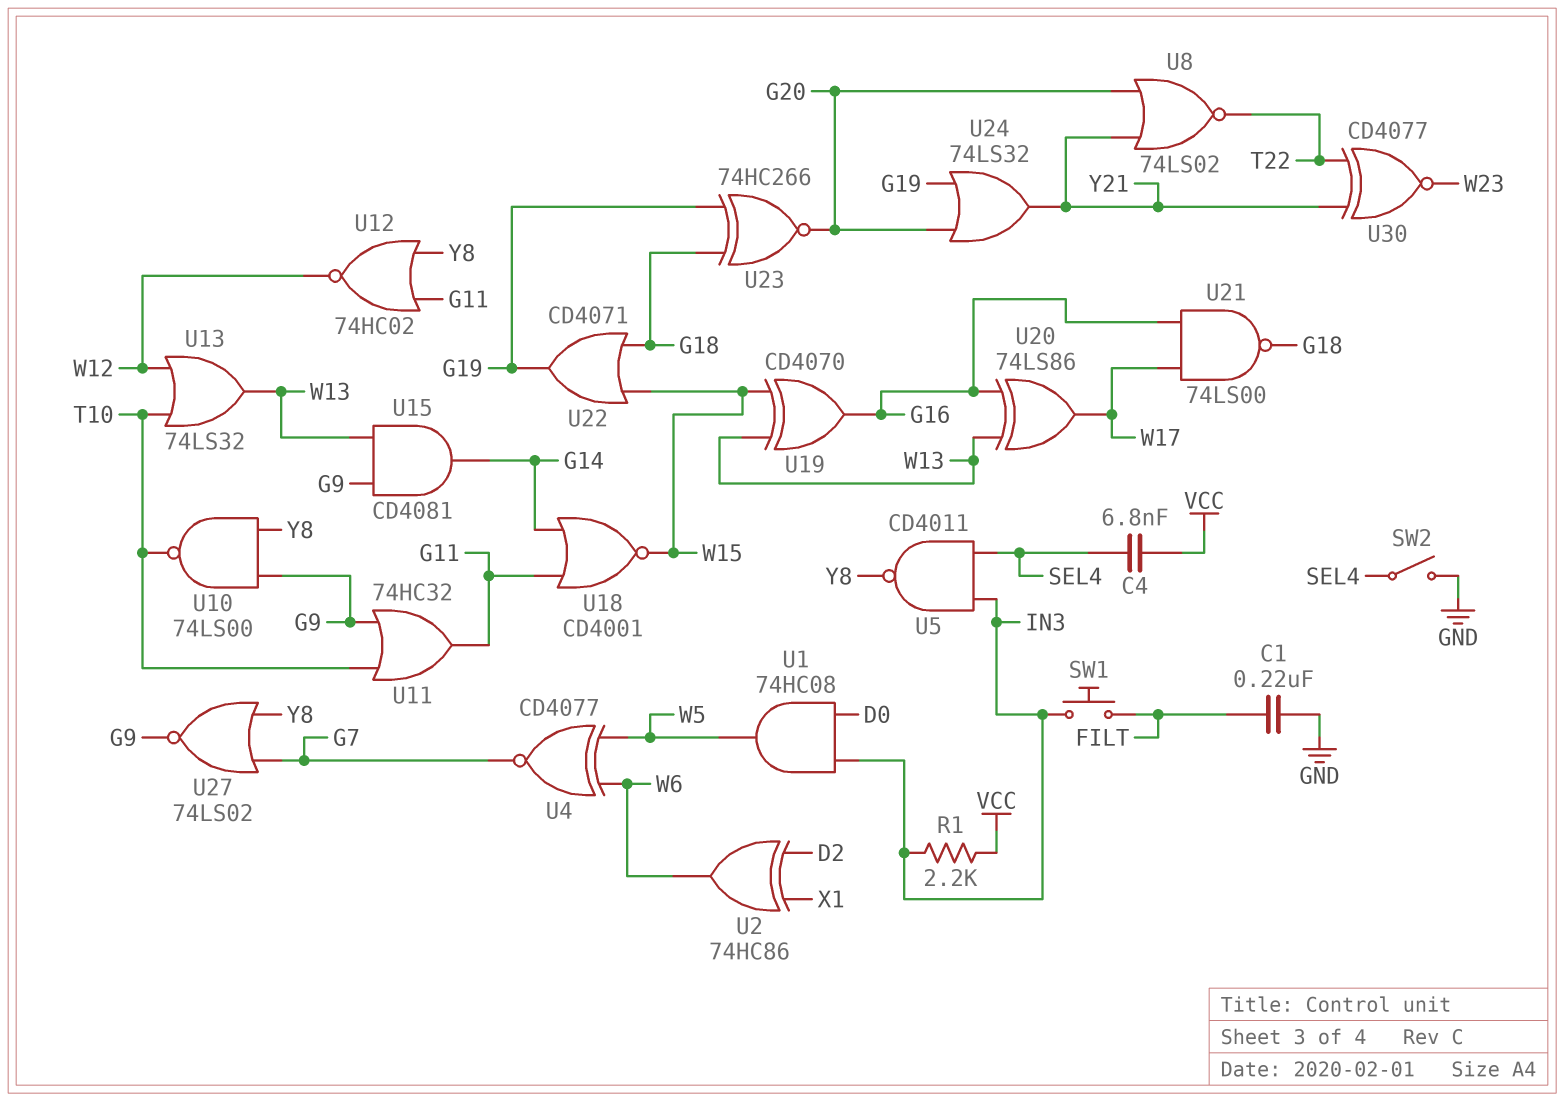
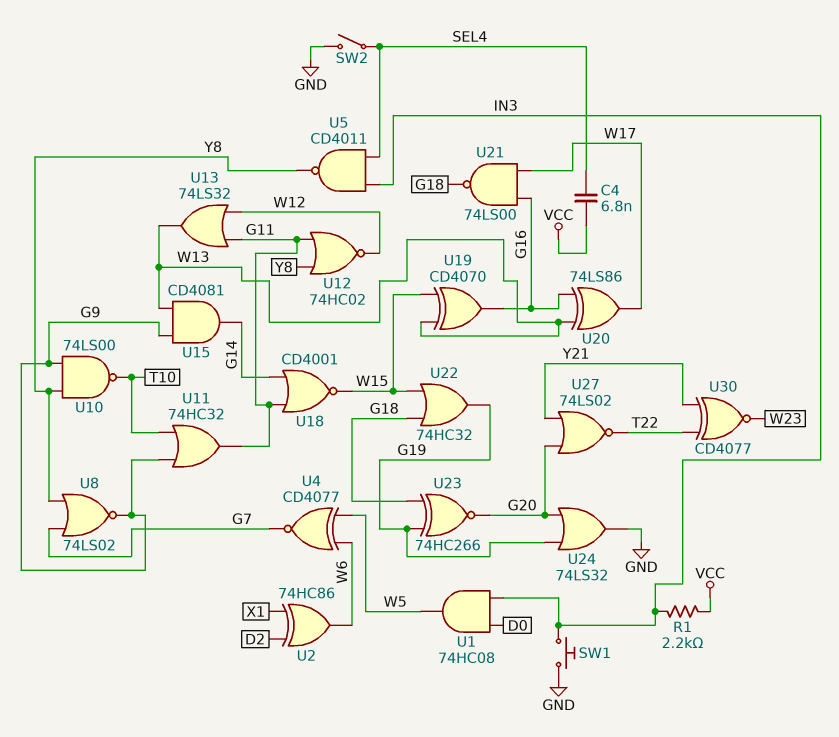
C1: 220nF (FILT, GND) -> none
SW1: button (FILT, IN3) -> button (GND, IN3)
U8: NOR 74LS02 (in G20, in Y21, out T22) -> NOR 74LS02 (in G7, in Y8, out G9)
U13: OR 74LS32 (in T10, in W12, out W13) -> OR 74LS32 (in G11, in W12, out W13)
U22: OR CD4071 (in G18, in W15, out G19) -> OR 74HC32 (in G18, in W15, out G19)
U24: OR 74LS32 (in G19, in G20, out Y21) -> OR 74LS32 (in G19, in G20, out GND)
U27: NOR 74LS02 (in G7, in Y8, out G9) -> NOR 74LS02 (in G20, in Y21, out T22)

